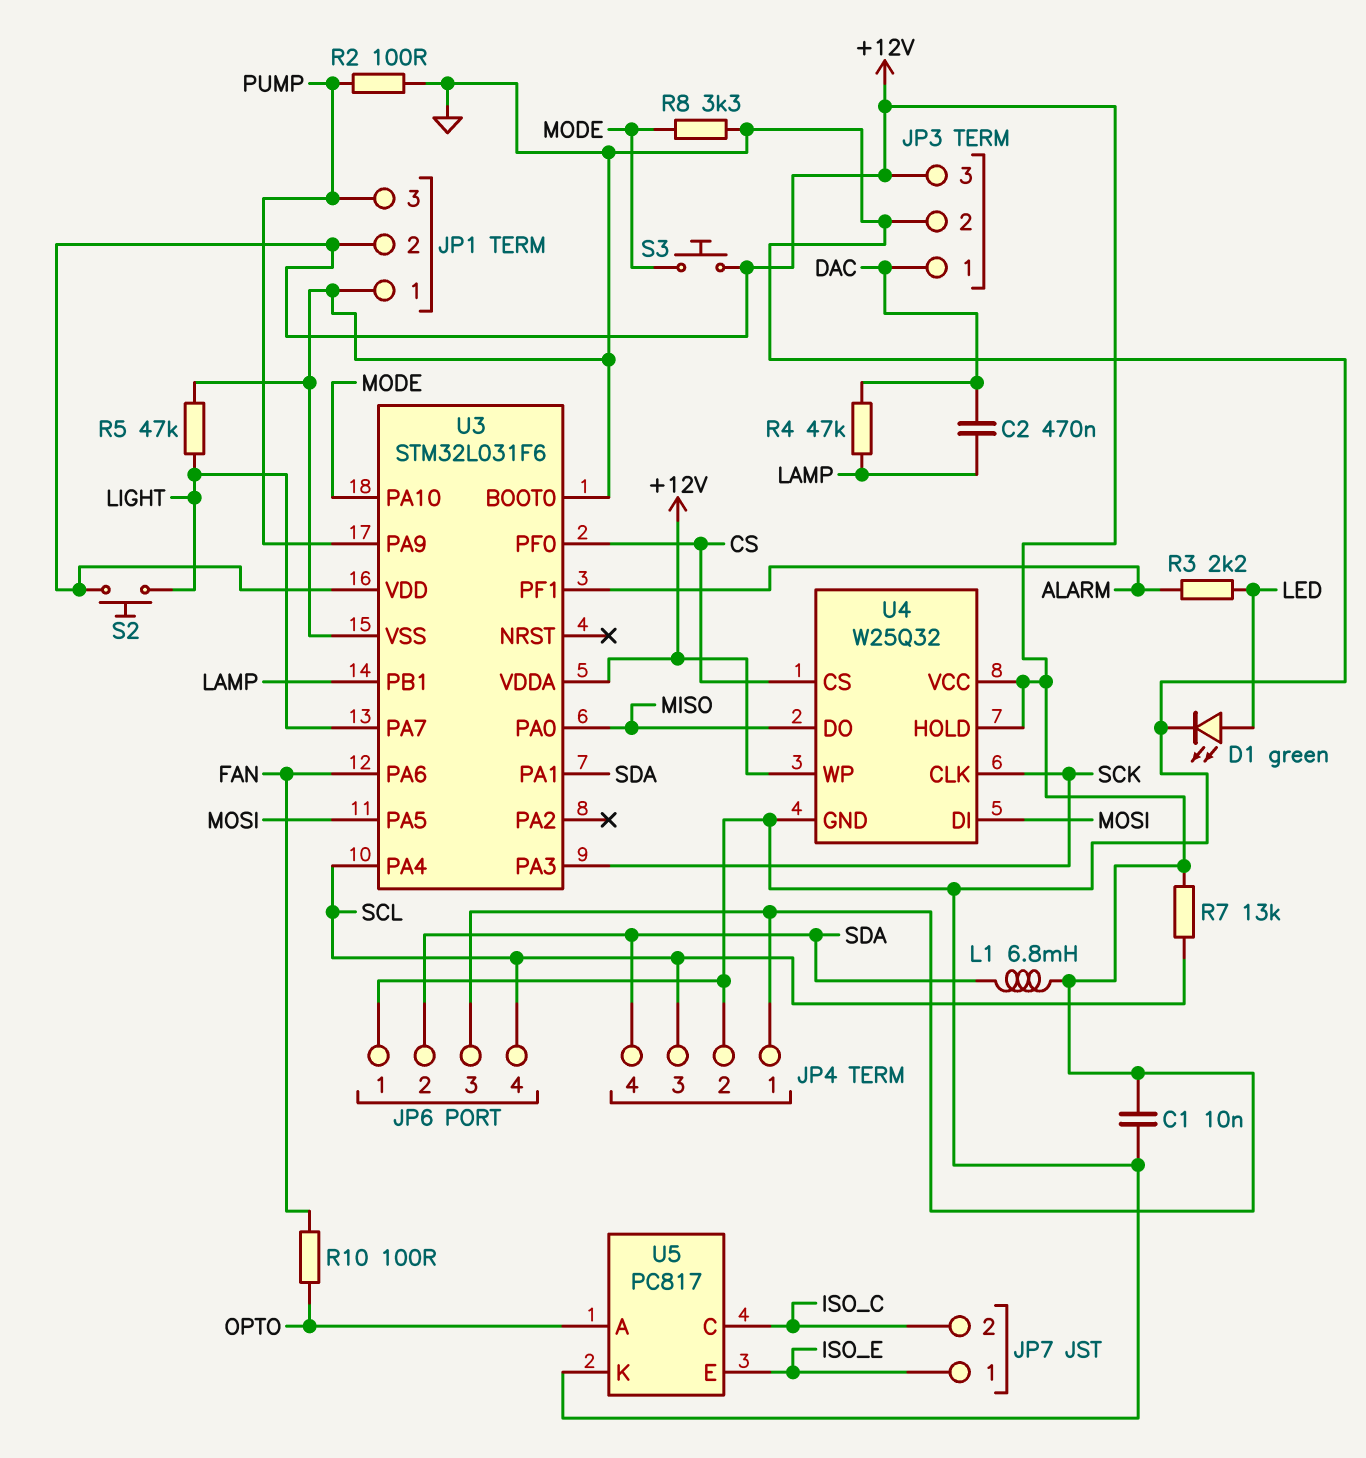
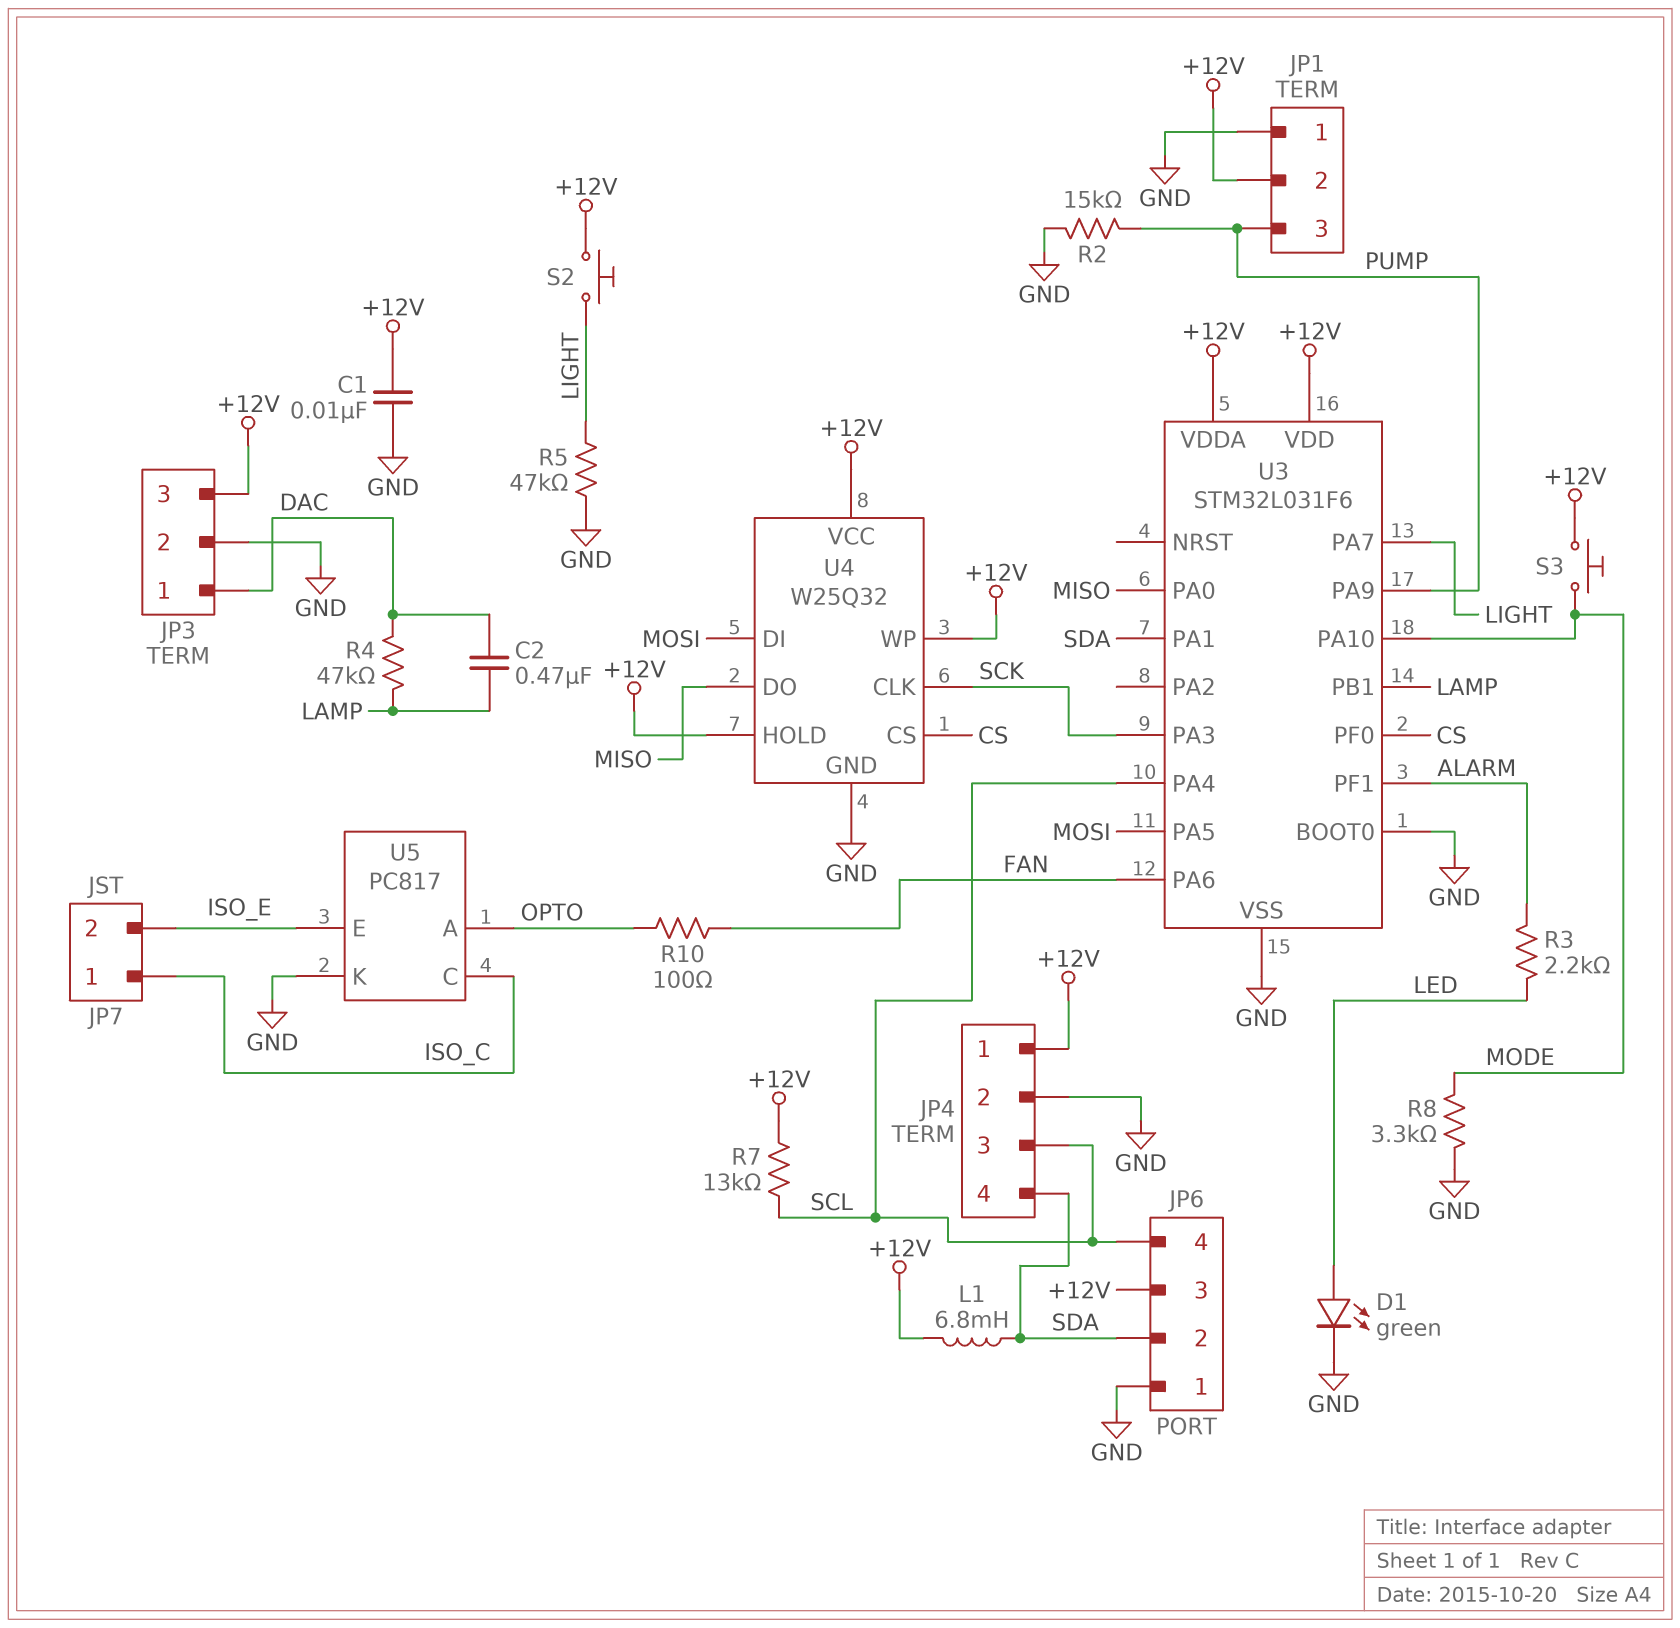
JP7 pin 1: ISO_E -> ISO_C
JP7 pin 2: ISO_C -> ISO_E
R2: 100 (GND, PUMP) -> 15k (GND, PUMP)

